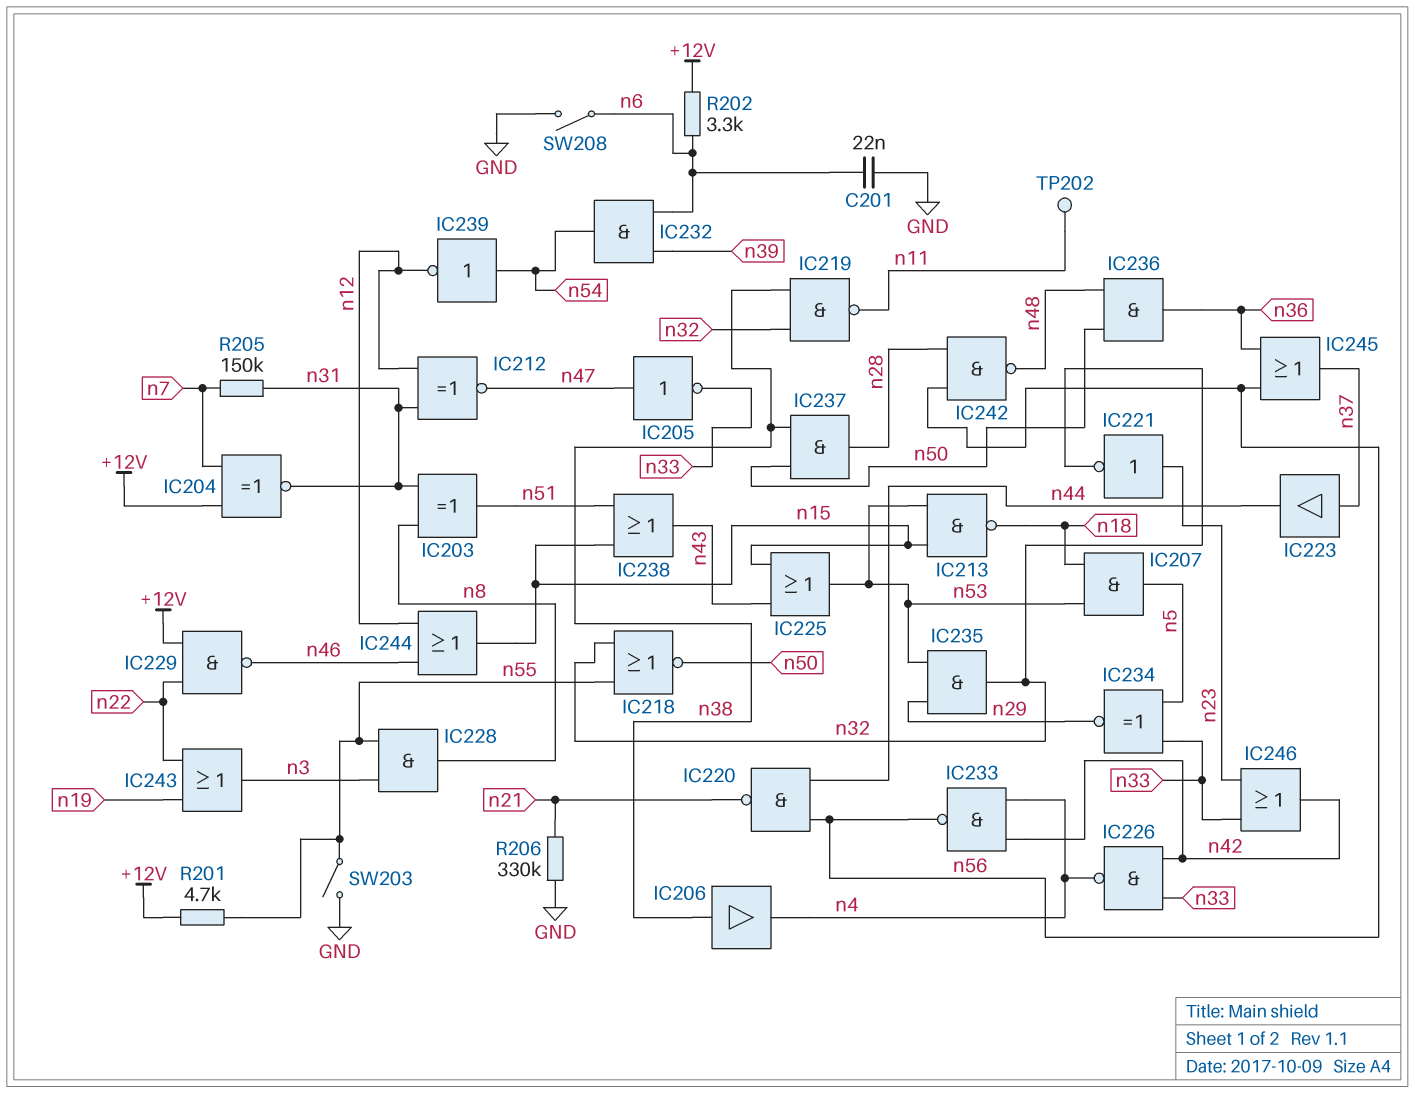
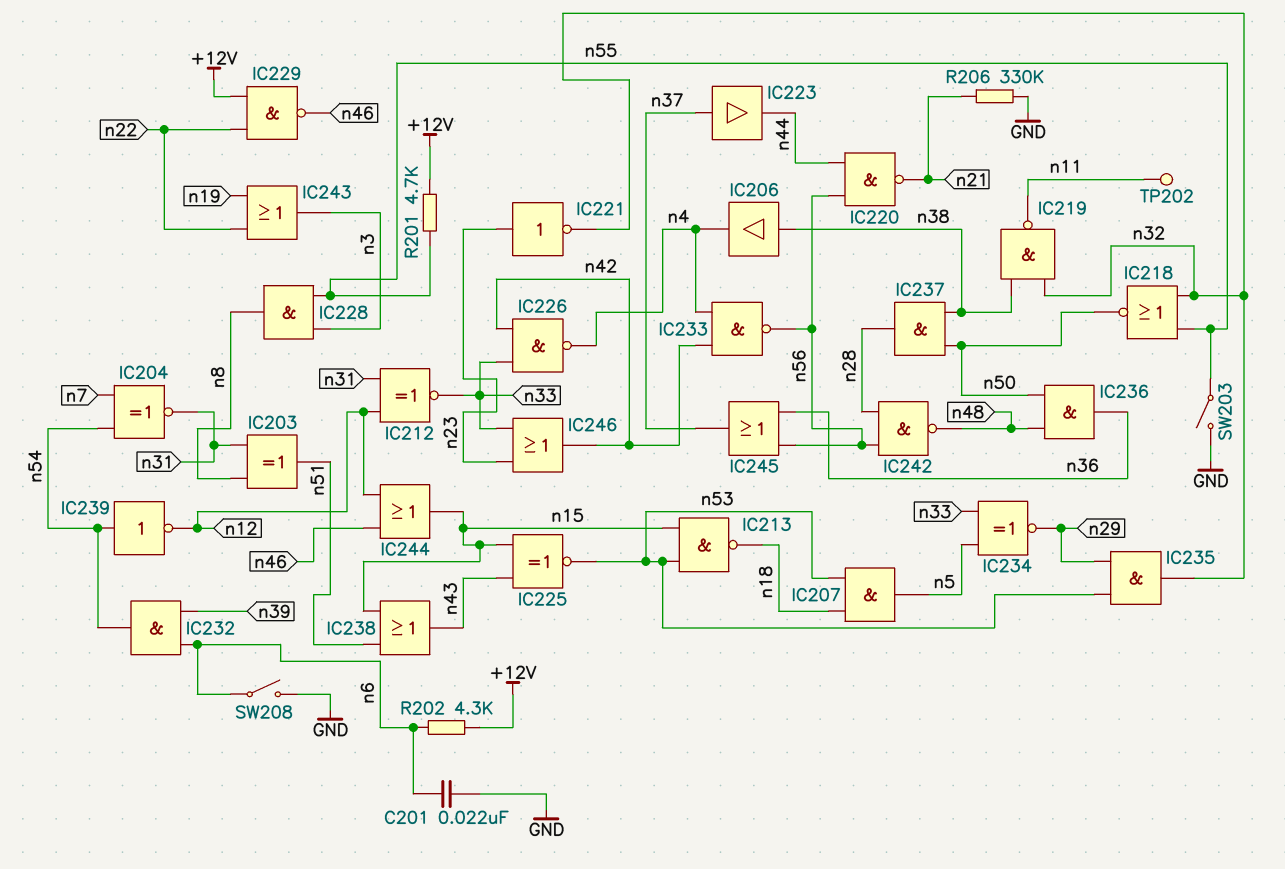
IC204: XNOR (in +12V, in n7, out n31) -> XNOR (in n7, in n54, out n31)
IC205: NOT (in n47, out n33) -> none
IC212: XNOR (in n12, in n31, out n47) -> XNOR (in n12, in n31, out n33)
IC225: OR (in n15, in n43, out n53) -> XNOR (in n15, in n43, out n53)
R202: 3.3k (+12V, n6) -> 4.3k (+12V, n6)
R205: 150k (n7, n31) -> none

